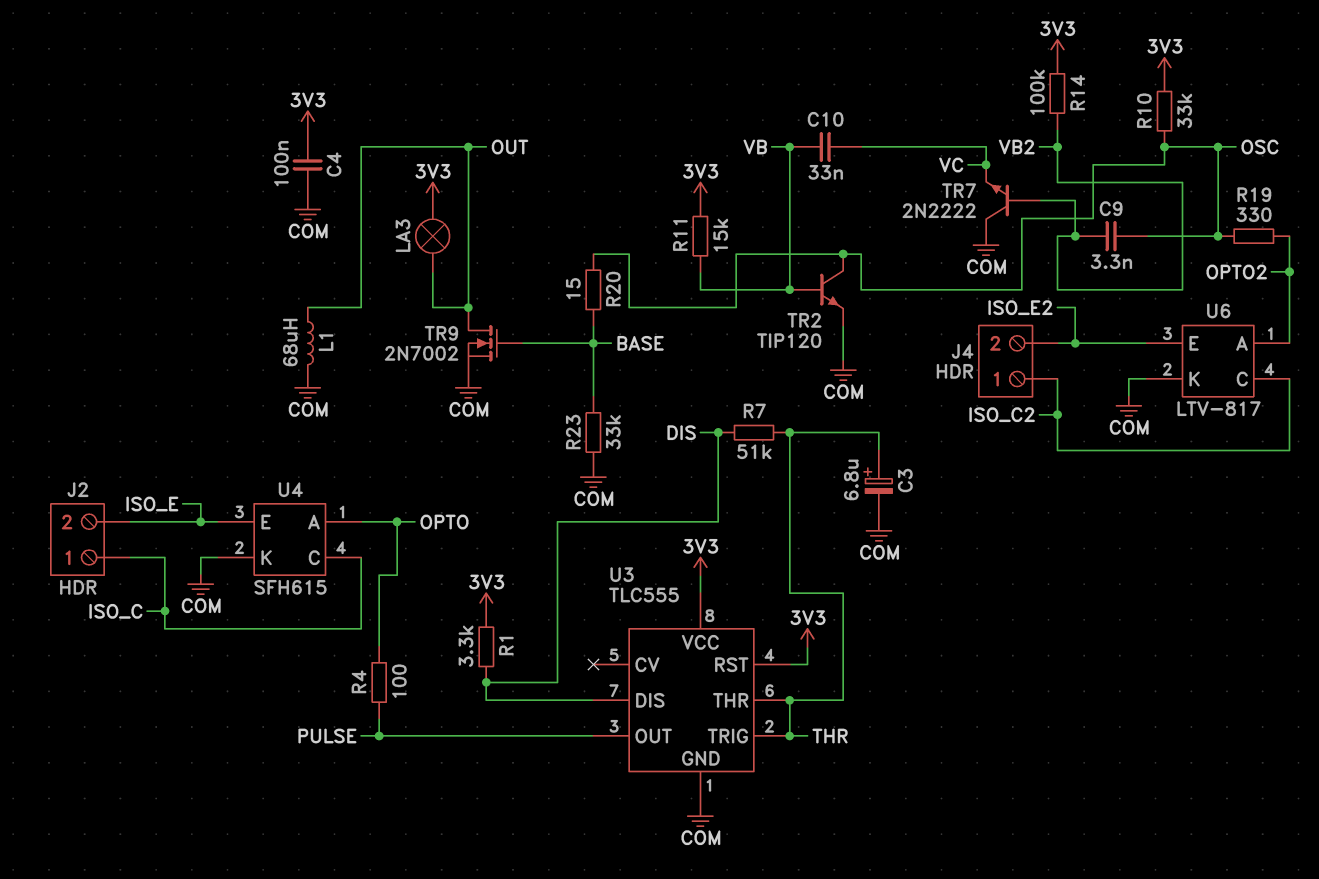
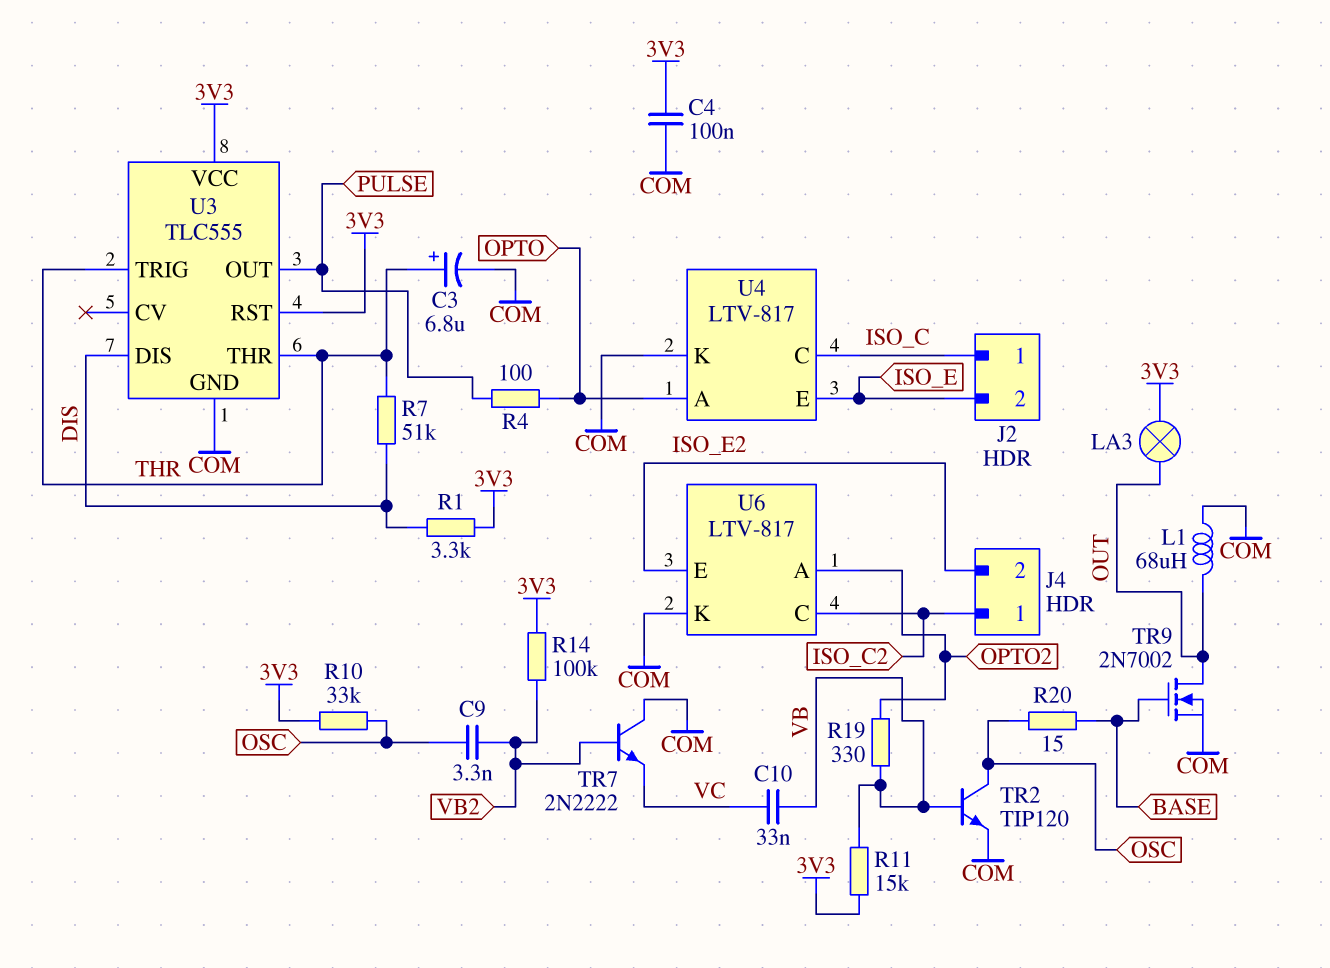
R19: 330 (OPTO2, OSC) -> 330 (OPTO2, VB)
R23: 33k (BASE, COM) -> none
U4: SFH615 -> LTV-817

